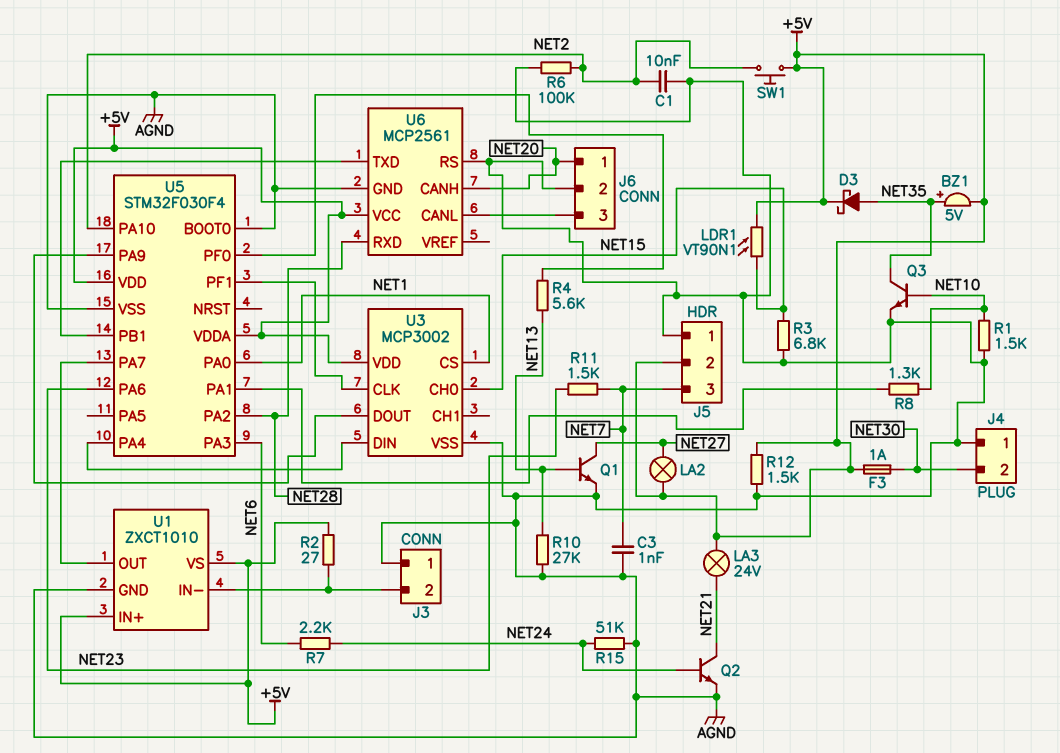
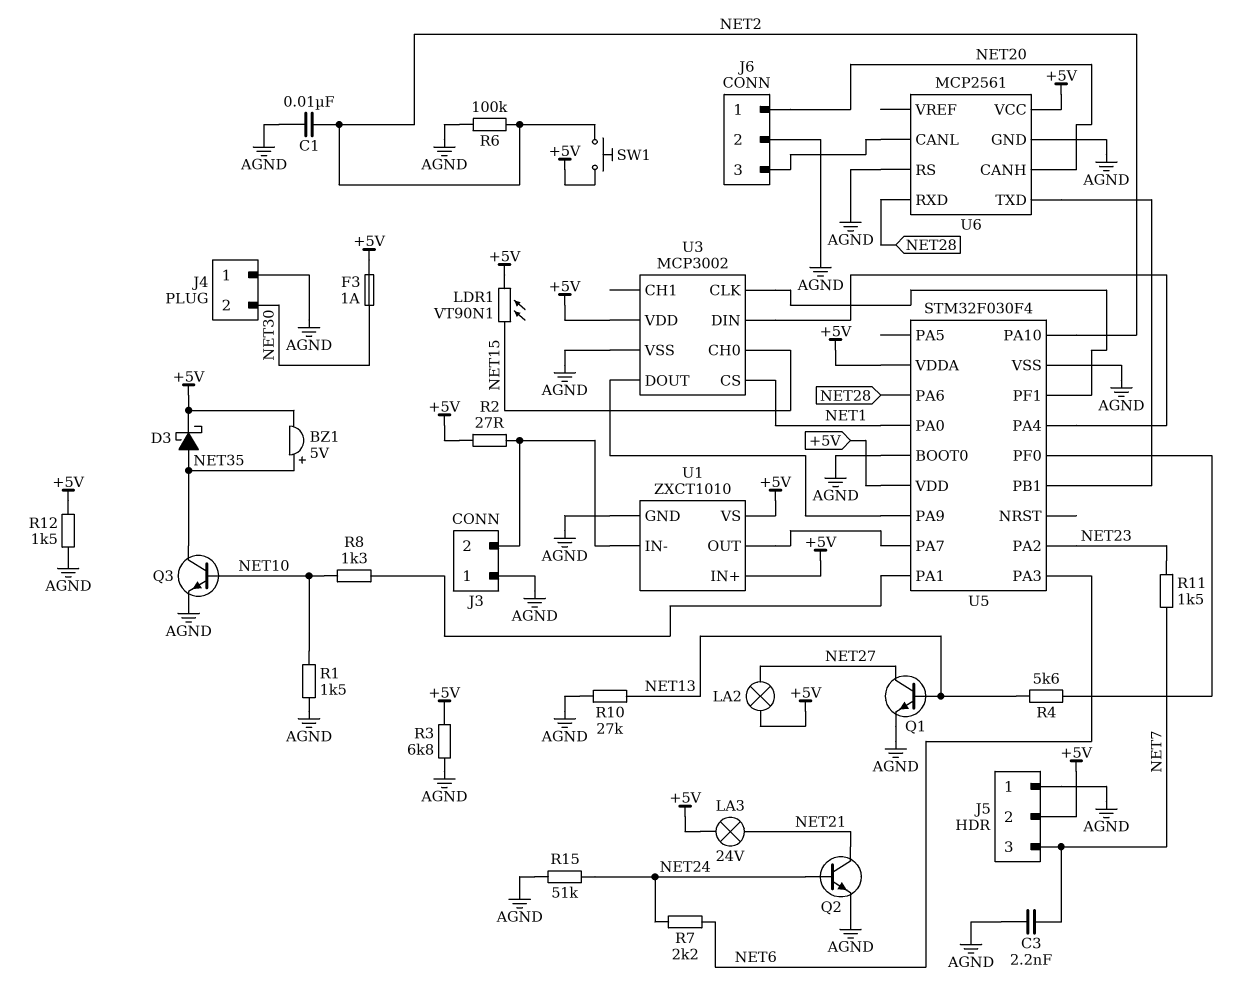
C3: 1nF (AGND, NET7) -> 2.2nF (AGND, NET7)
R3: 6.8k (AGND, NET15) -> 6.8k (+5V, AGND)
U5 pin PA2: NET28 -> NET23
U5 pin PA6: NET23 -> NET28

